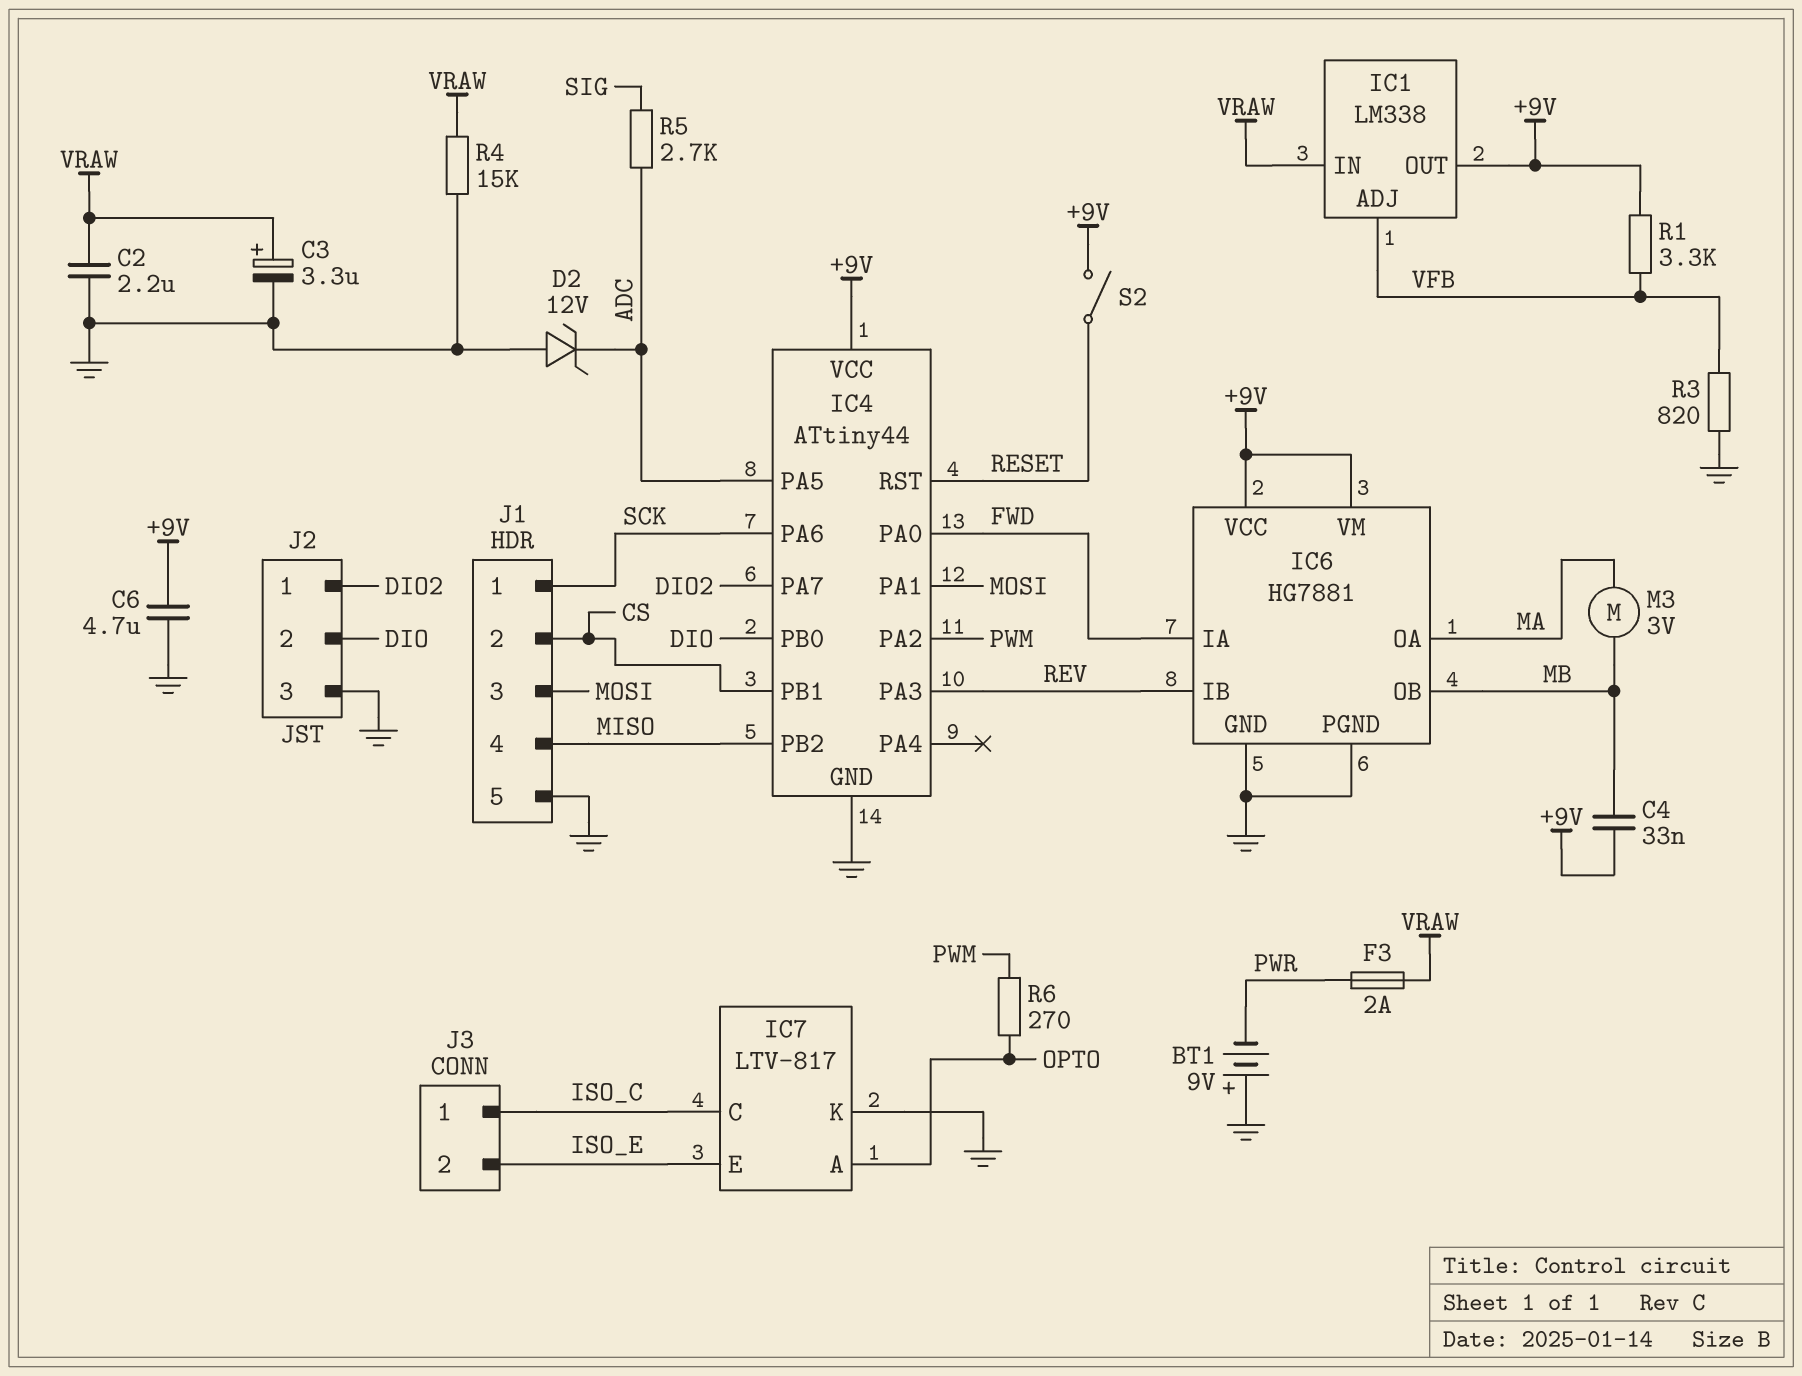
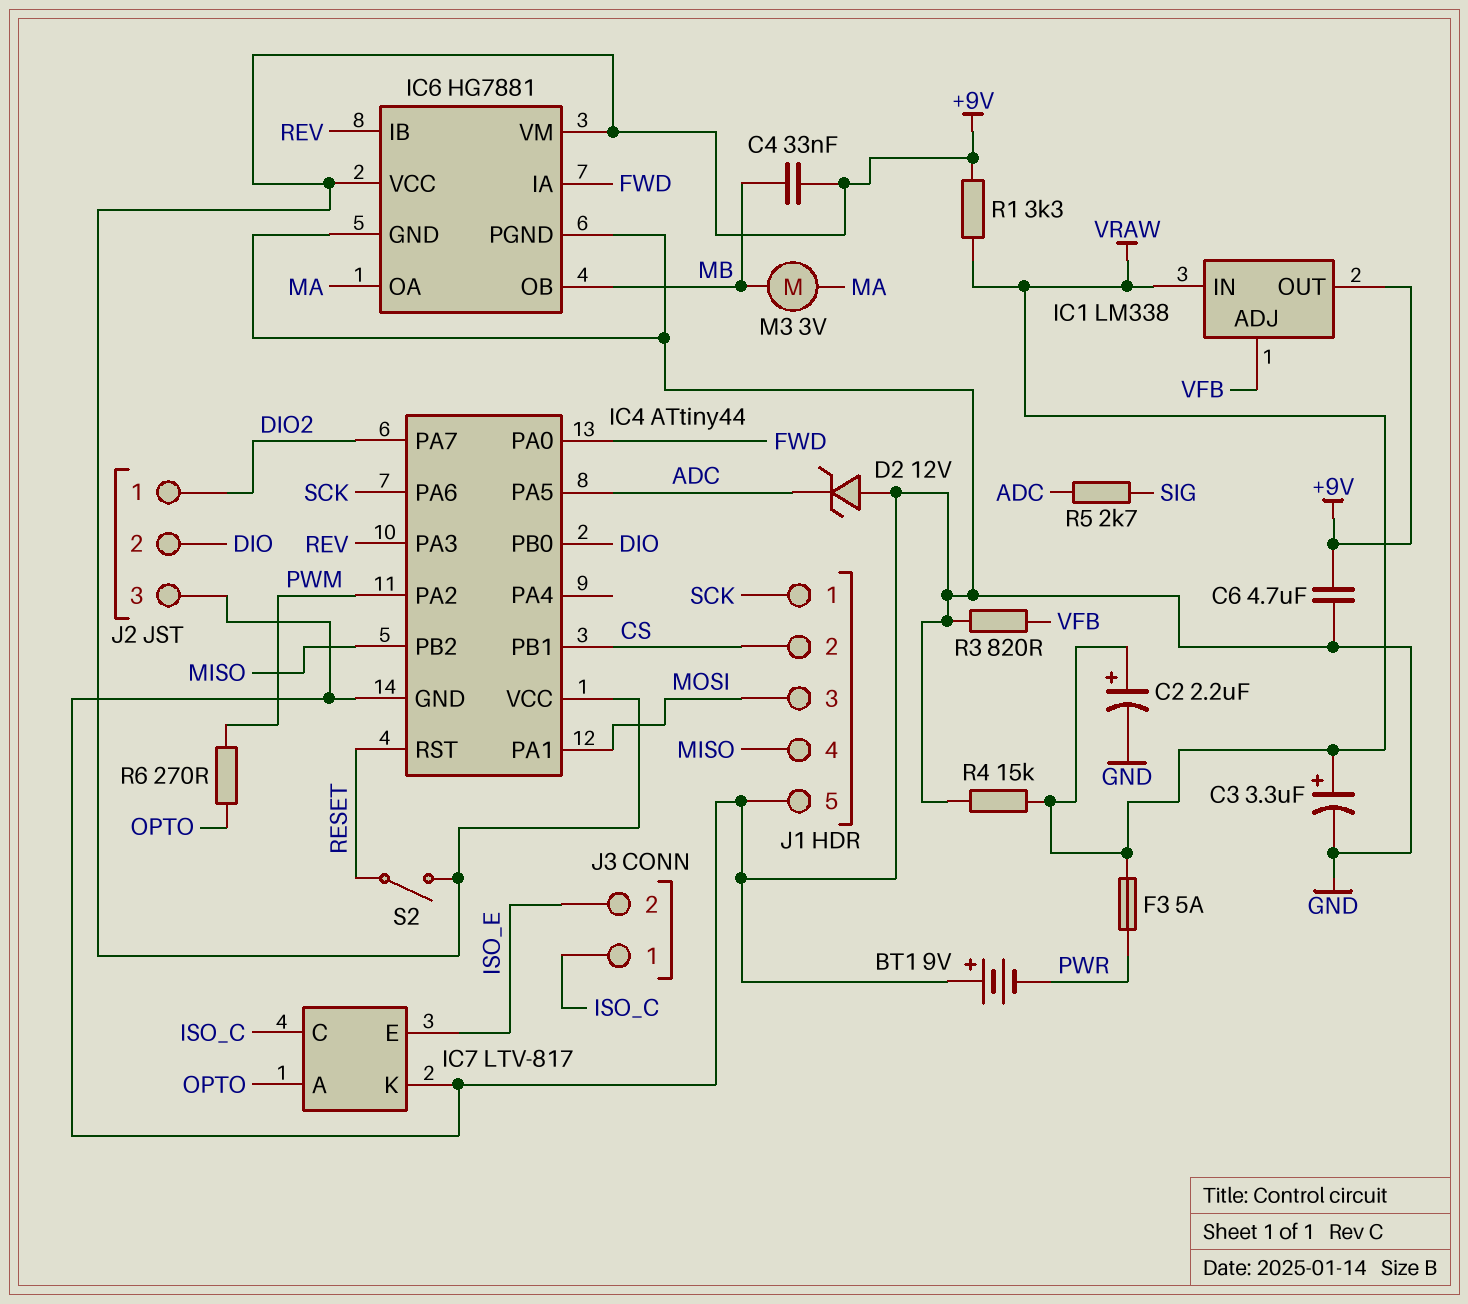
C2: 2.2uF (GND, VRAW) -> 2.2uF (plus VRAW, minus GND)
F3: 2A (PWR, VRAW) -> 5A (PWR, VRAW)
R1: 3.3k (+9V, VFB) -> 3.3k (+9V, VRAW)

